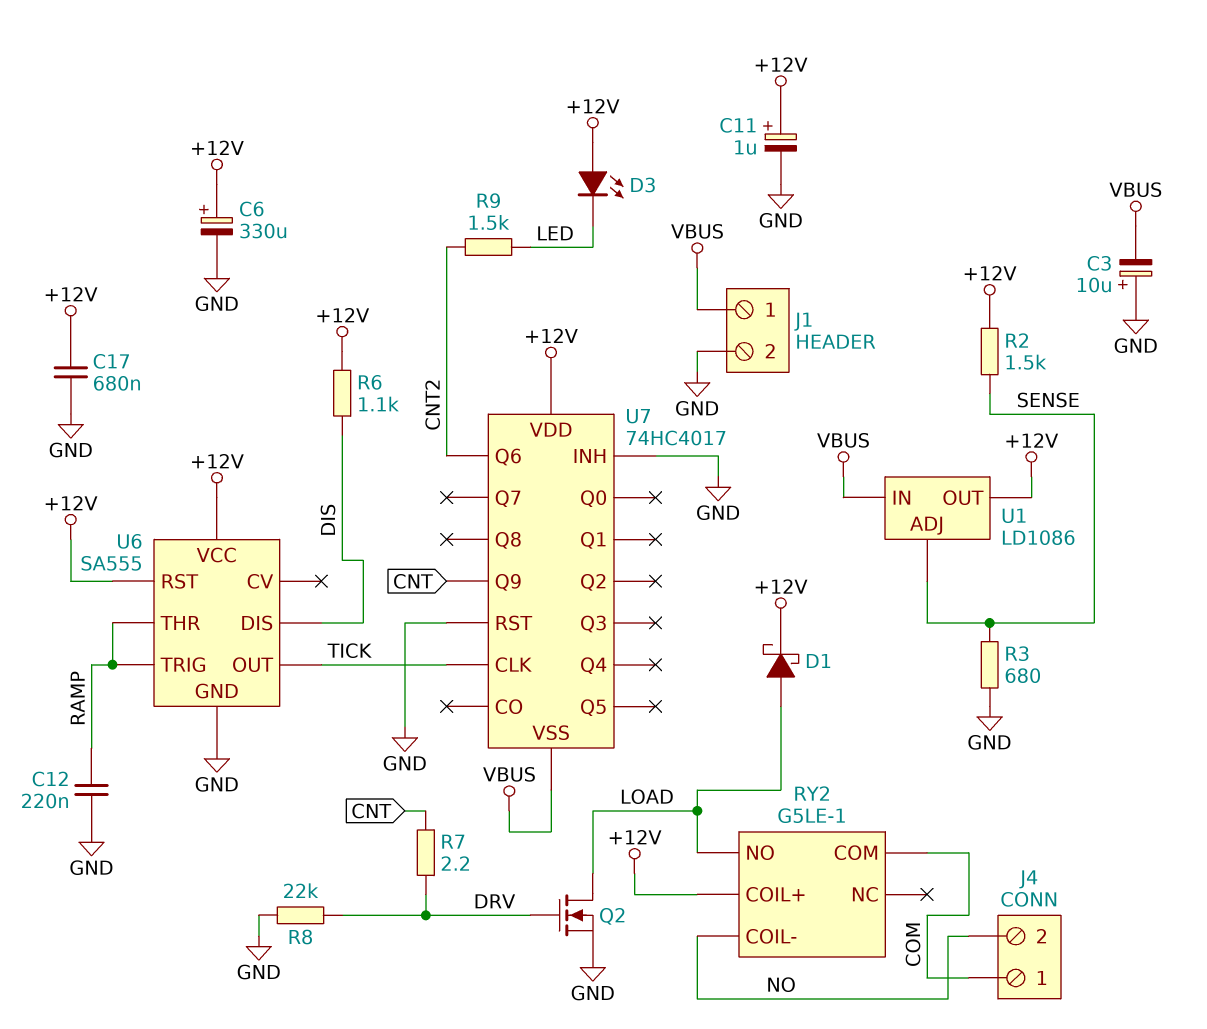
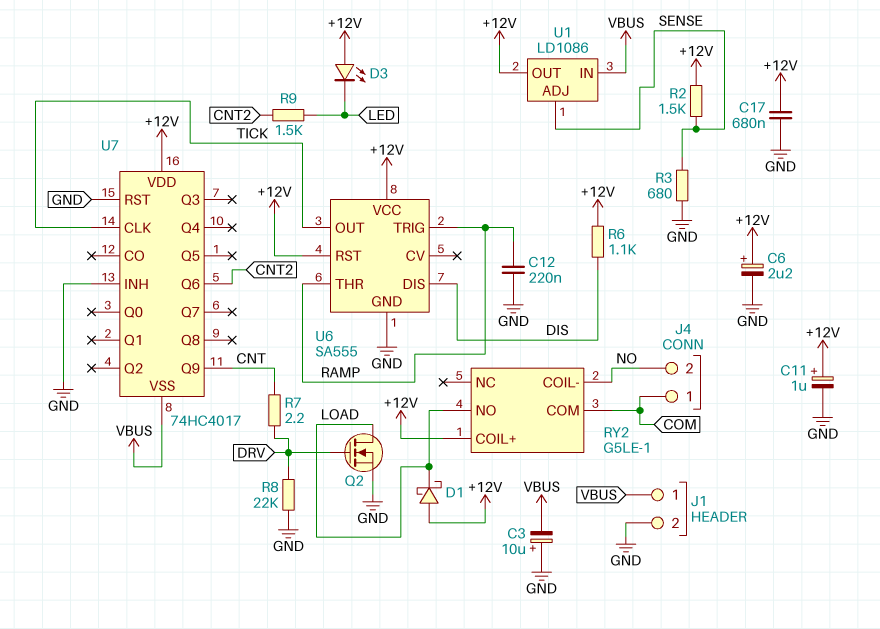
C6: 330uF (plus +12V, minus GND) -> 2.2uF (plus +12V, minus GND)
D1: schottky (A LOAD, K +12V) -> schottky (A +12V, K LOAD)

